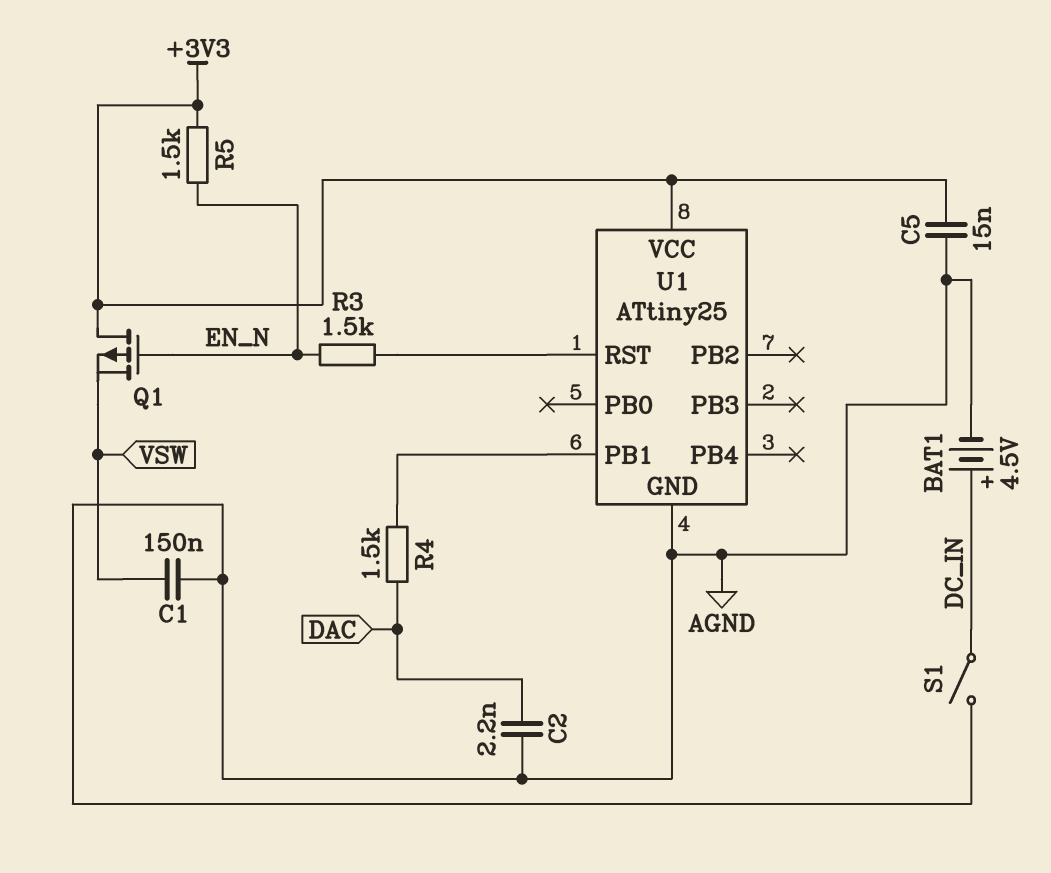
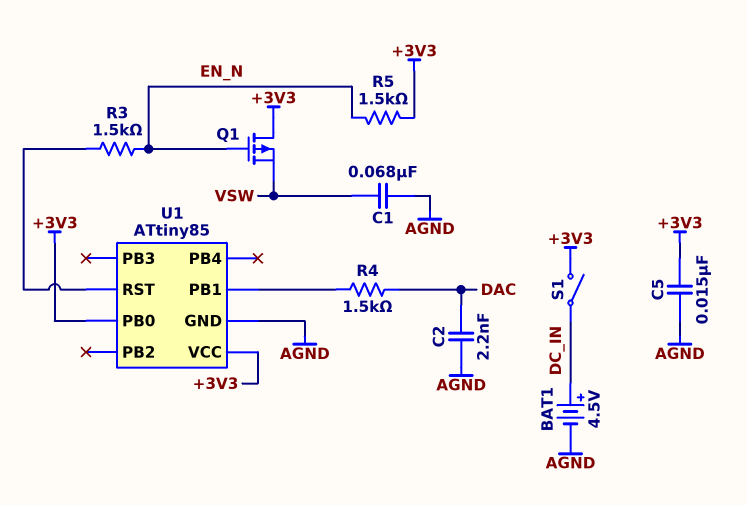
C1: 150nF (AGND, VSW) -> 68nF (AGND, VSW)
S1: switch (AGND, DC_IN) -> switch (+3V3, DC_IN)
U1: ATtiny25 -> ATtiny85
U1 pin PB0: none -> +3V3

